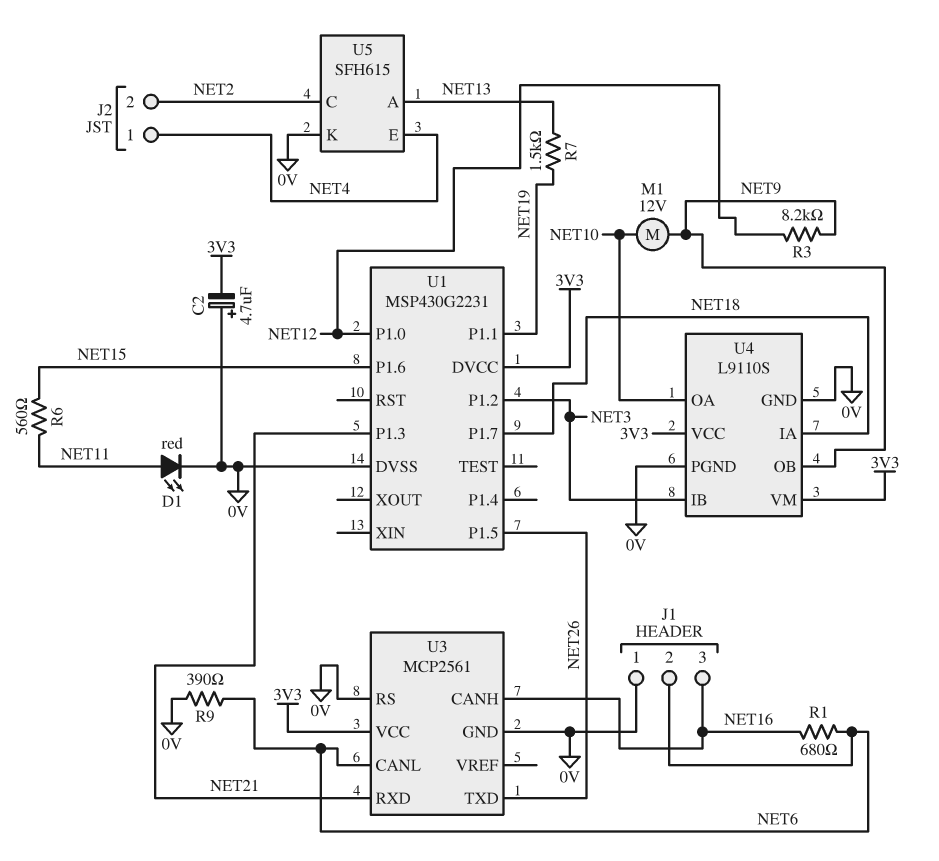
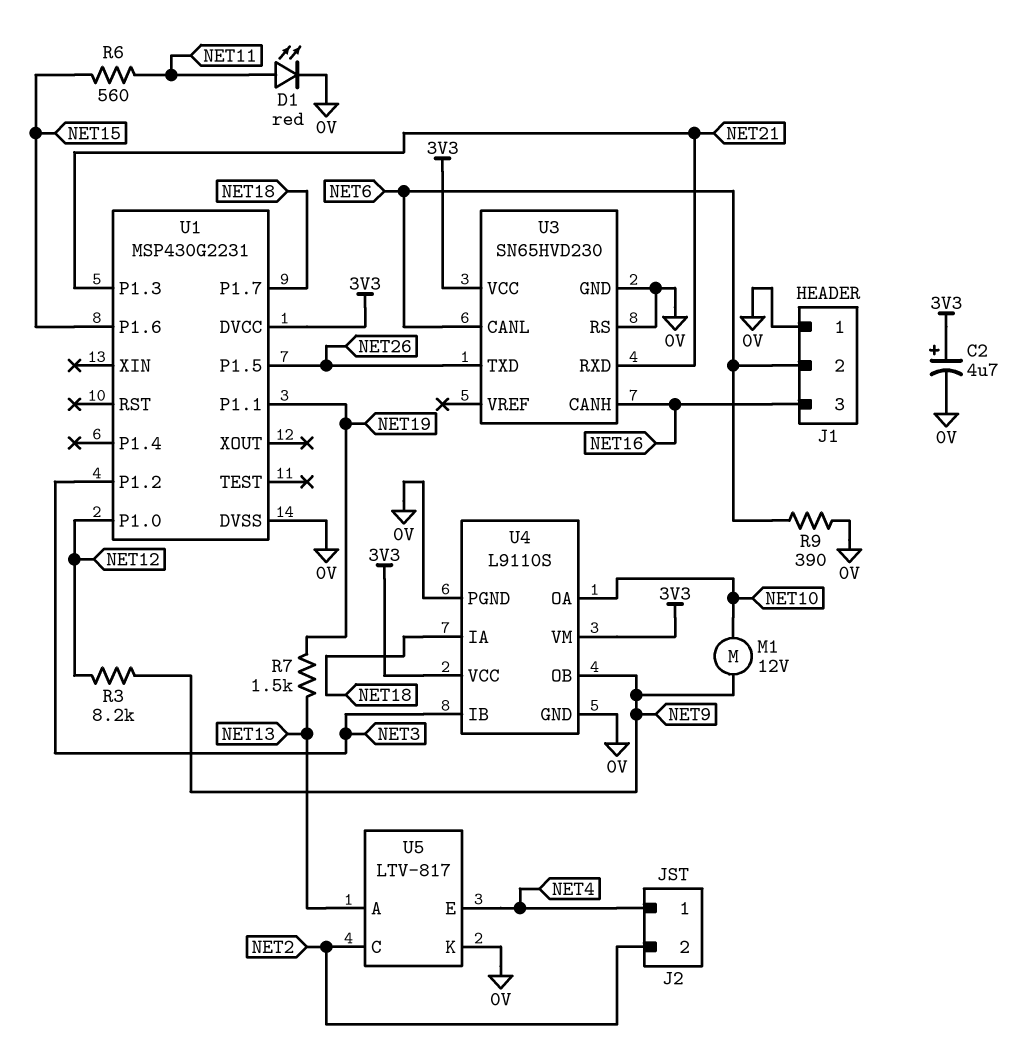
C2: 4.7uF (plus 0V, minus 3V3) -> 4.7uF (plus 3V3, minus 0V)
R1: 680 (NET6, NET16) -> none
U3: MCP2561 -> SN65HVD230
U5: SFH615 -> LTV-817

